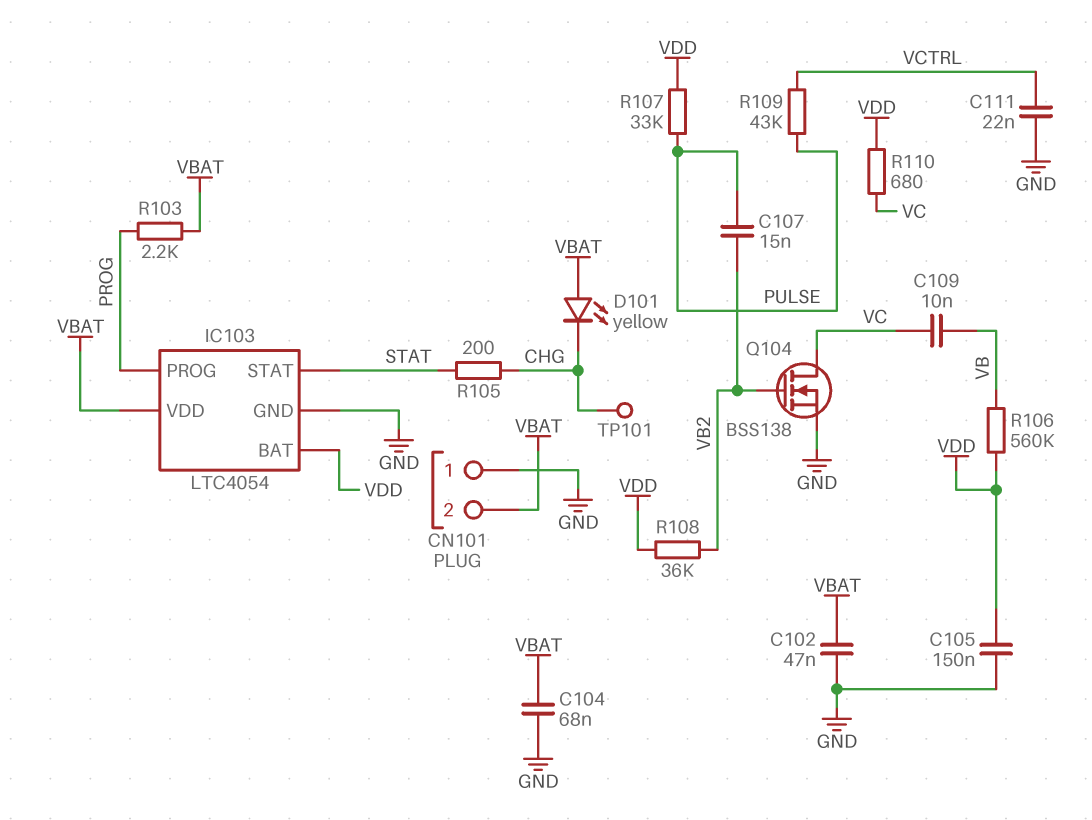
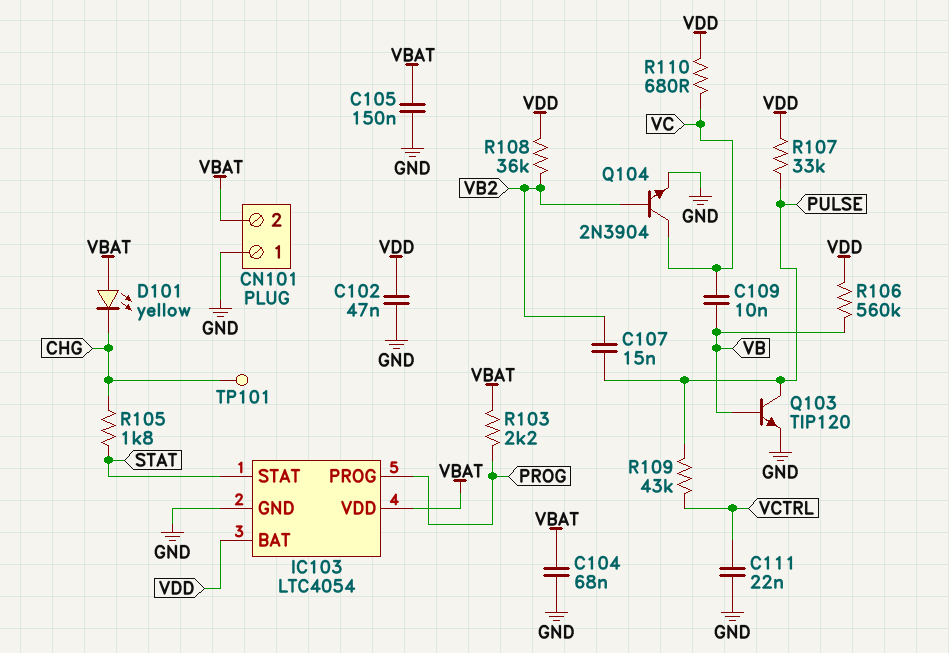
C102: 47nF (GND, VBAT) -> 47nF (GND, VDD)
C105: 150nF (GND, VDD) -> 150nF (GND, VBAT)
Q103: none -> NPN TIP120 (B VB, C PULSE, E GND)
Q104: NMOS BSS138 (G VB2, D VC, S GND) -> NPN 2N3904 (B VB2, C VC, E GND)
R105: 200 (CHG, STAT) -> 1.8k (CHG, STAT)

